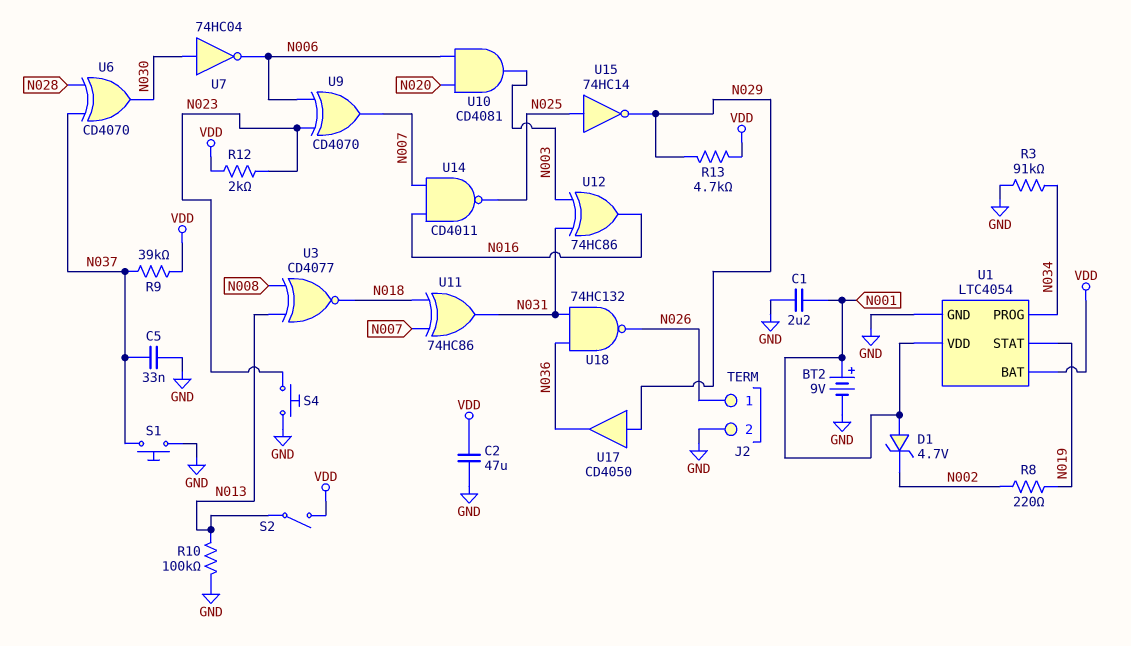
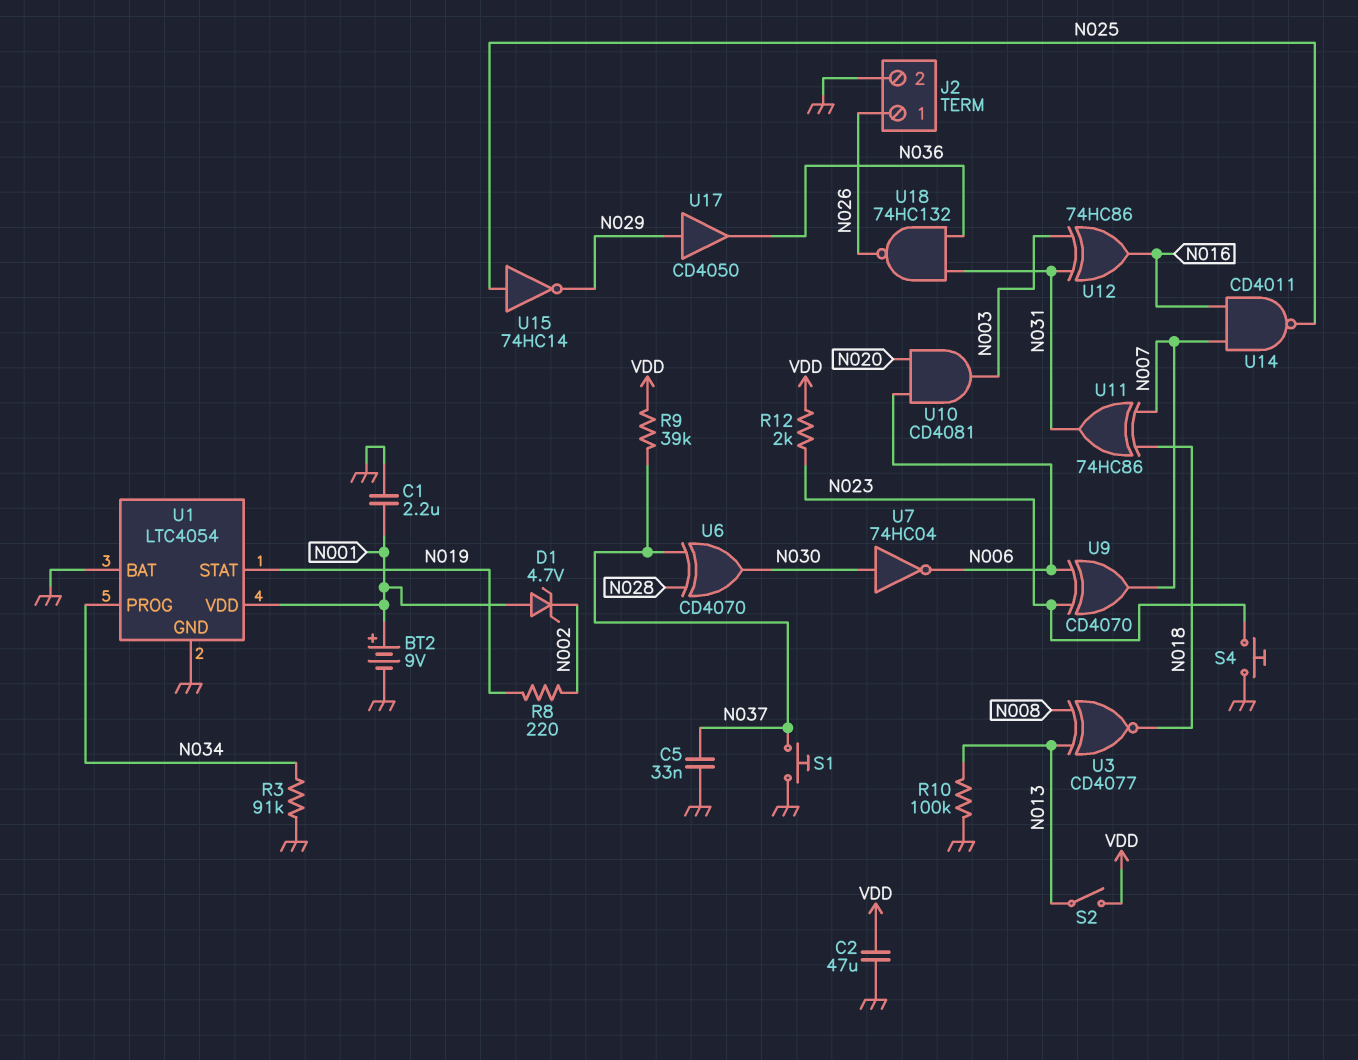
R13: 4.7k (N029, VDD) -> none
U1 pin BAT: VDD -> GND

